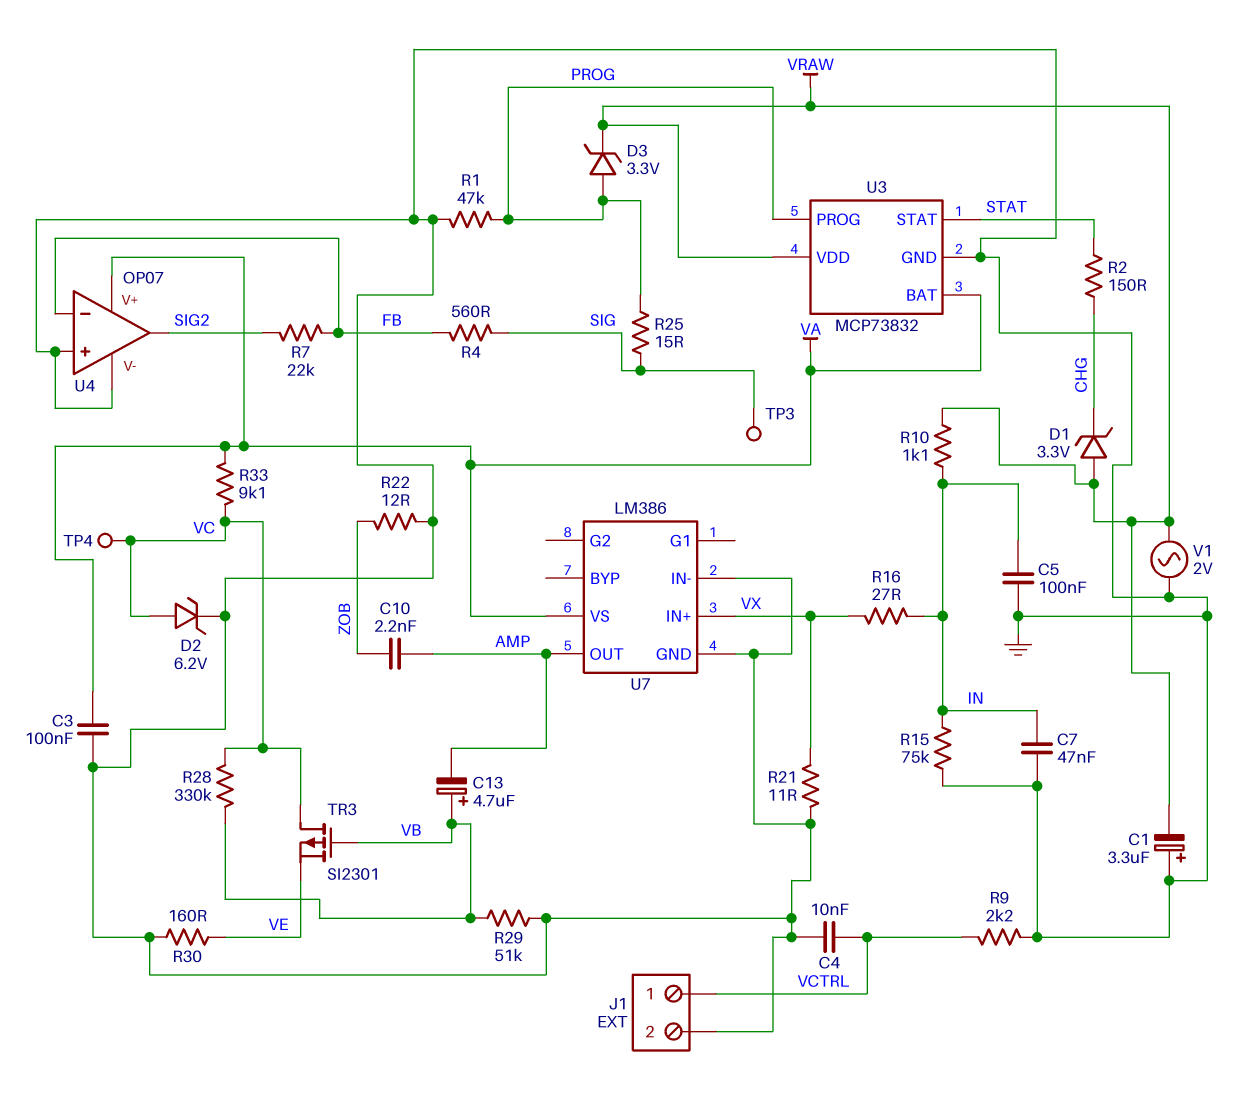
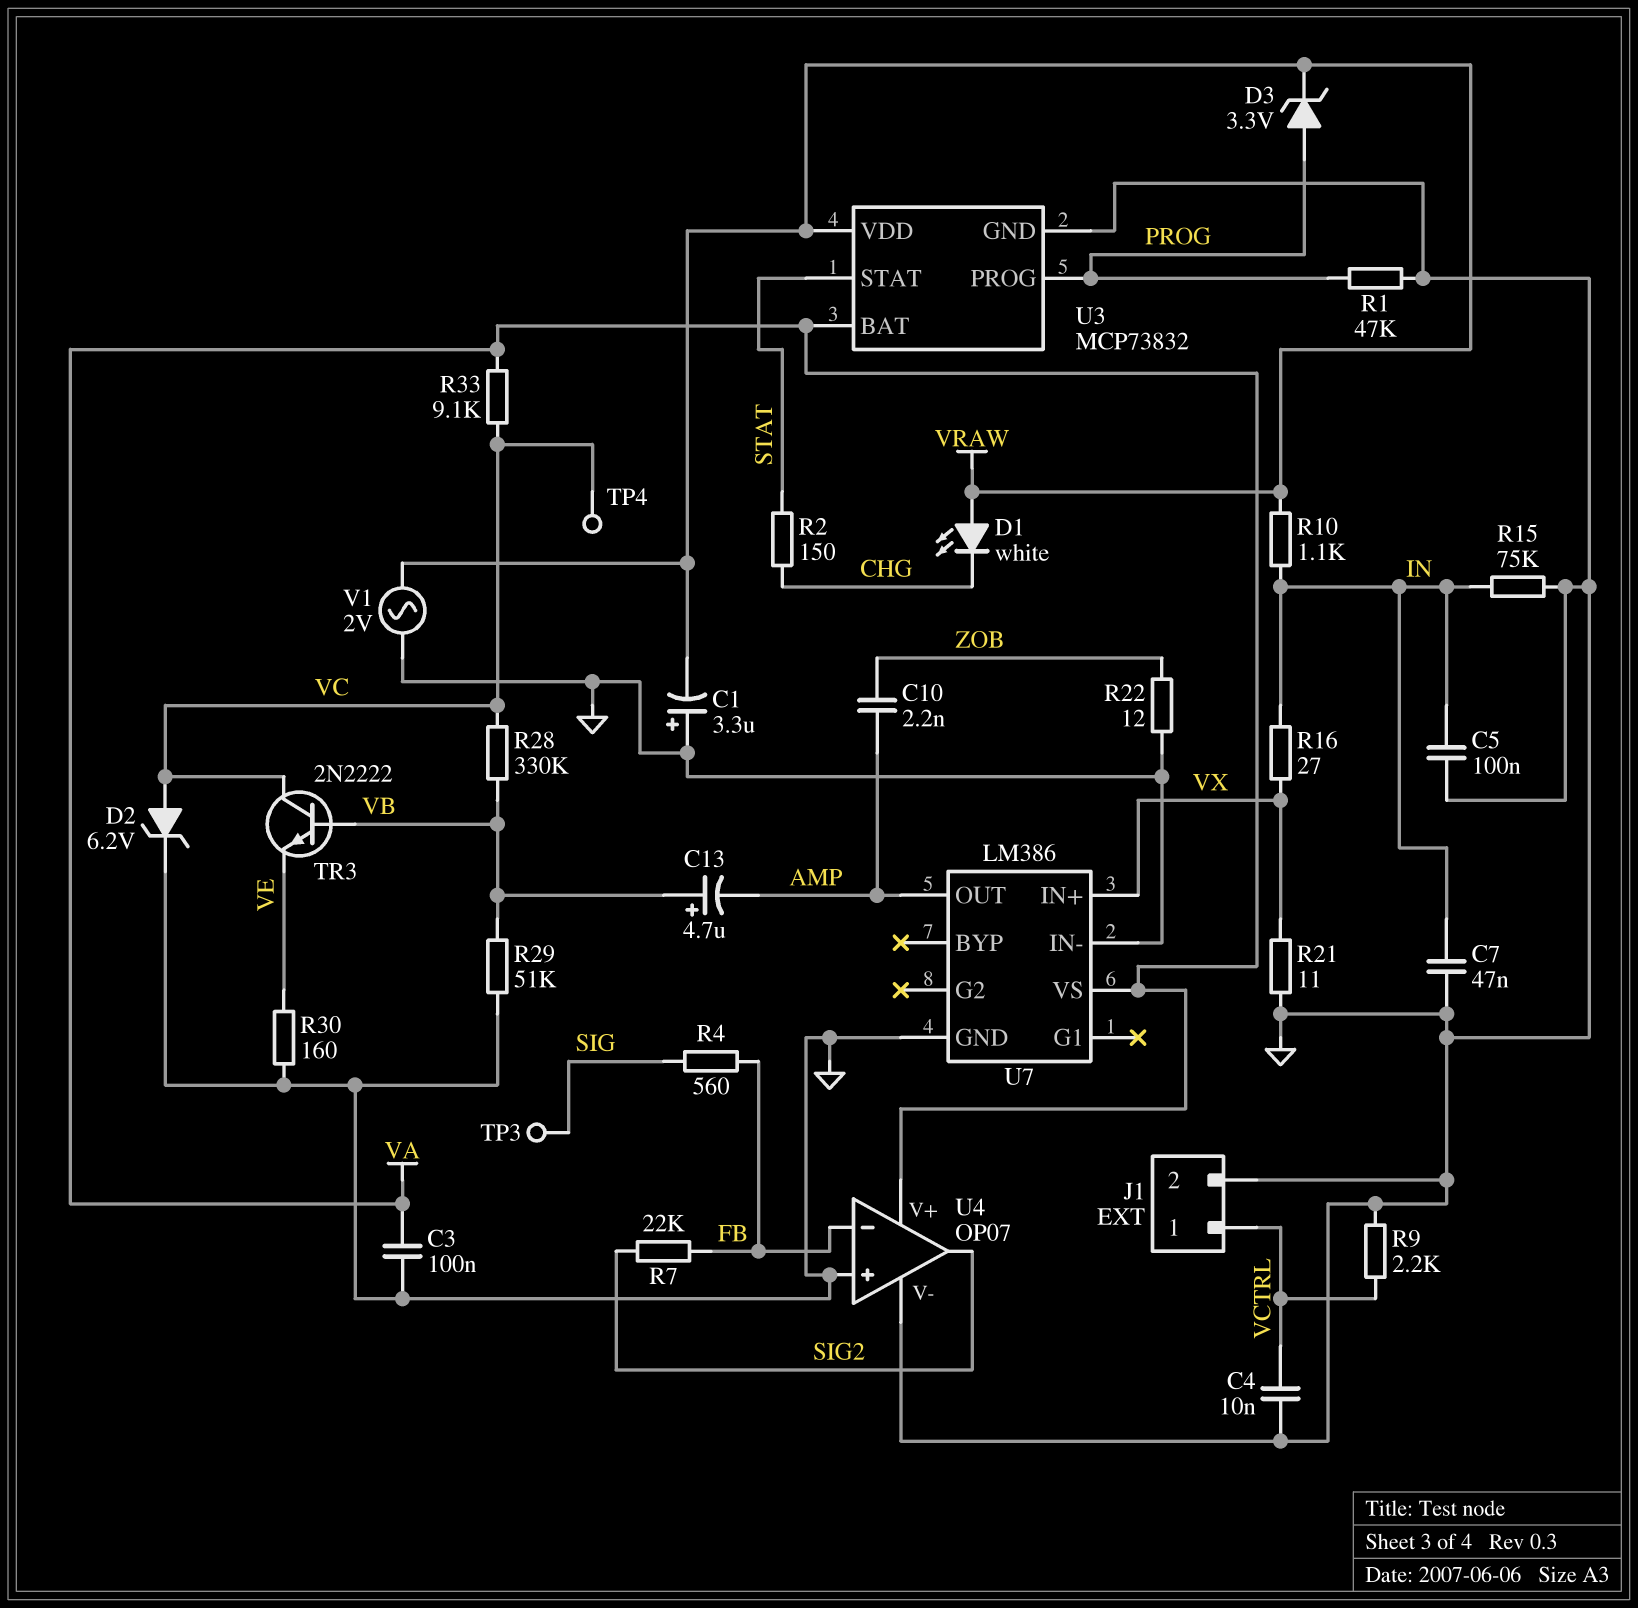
D1: zener 3.3V (A VRAW, K CHG) -> LED white (A VRAW, K CHG)
R25: 15 (PROG, SIG) -> none
TR3: PMOS SI2301 (G VB, D VC, S VE) -> NPN 2N2222 (B VB, C VC, E VE)

